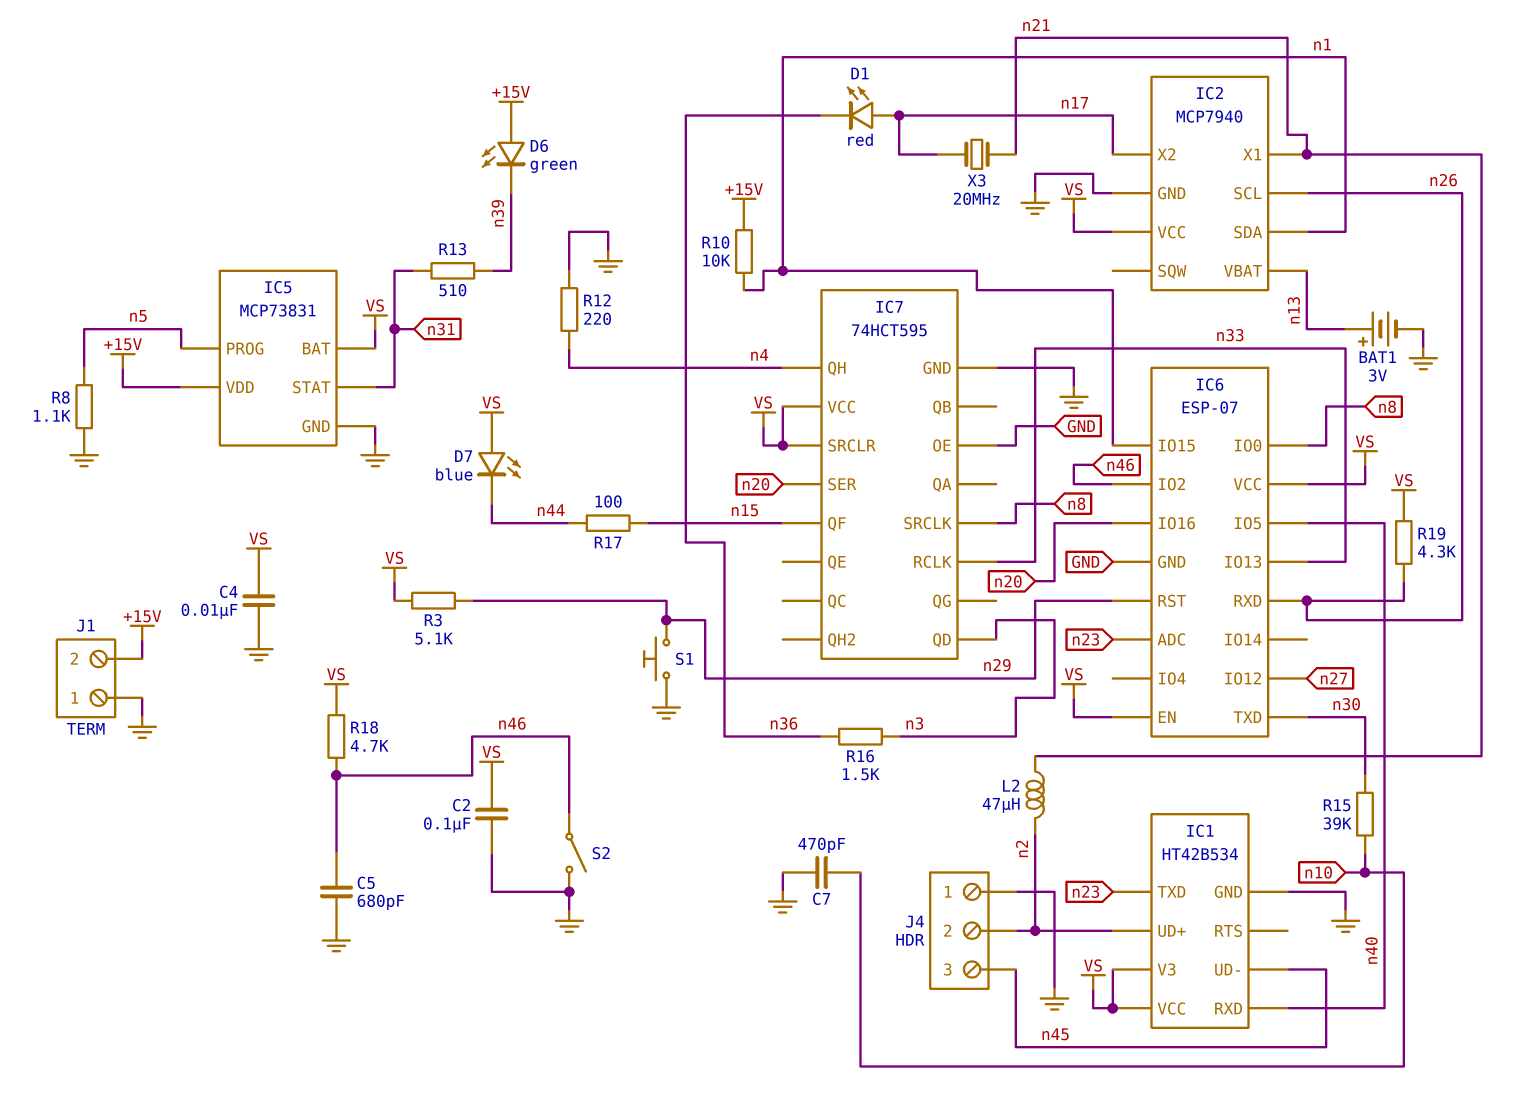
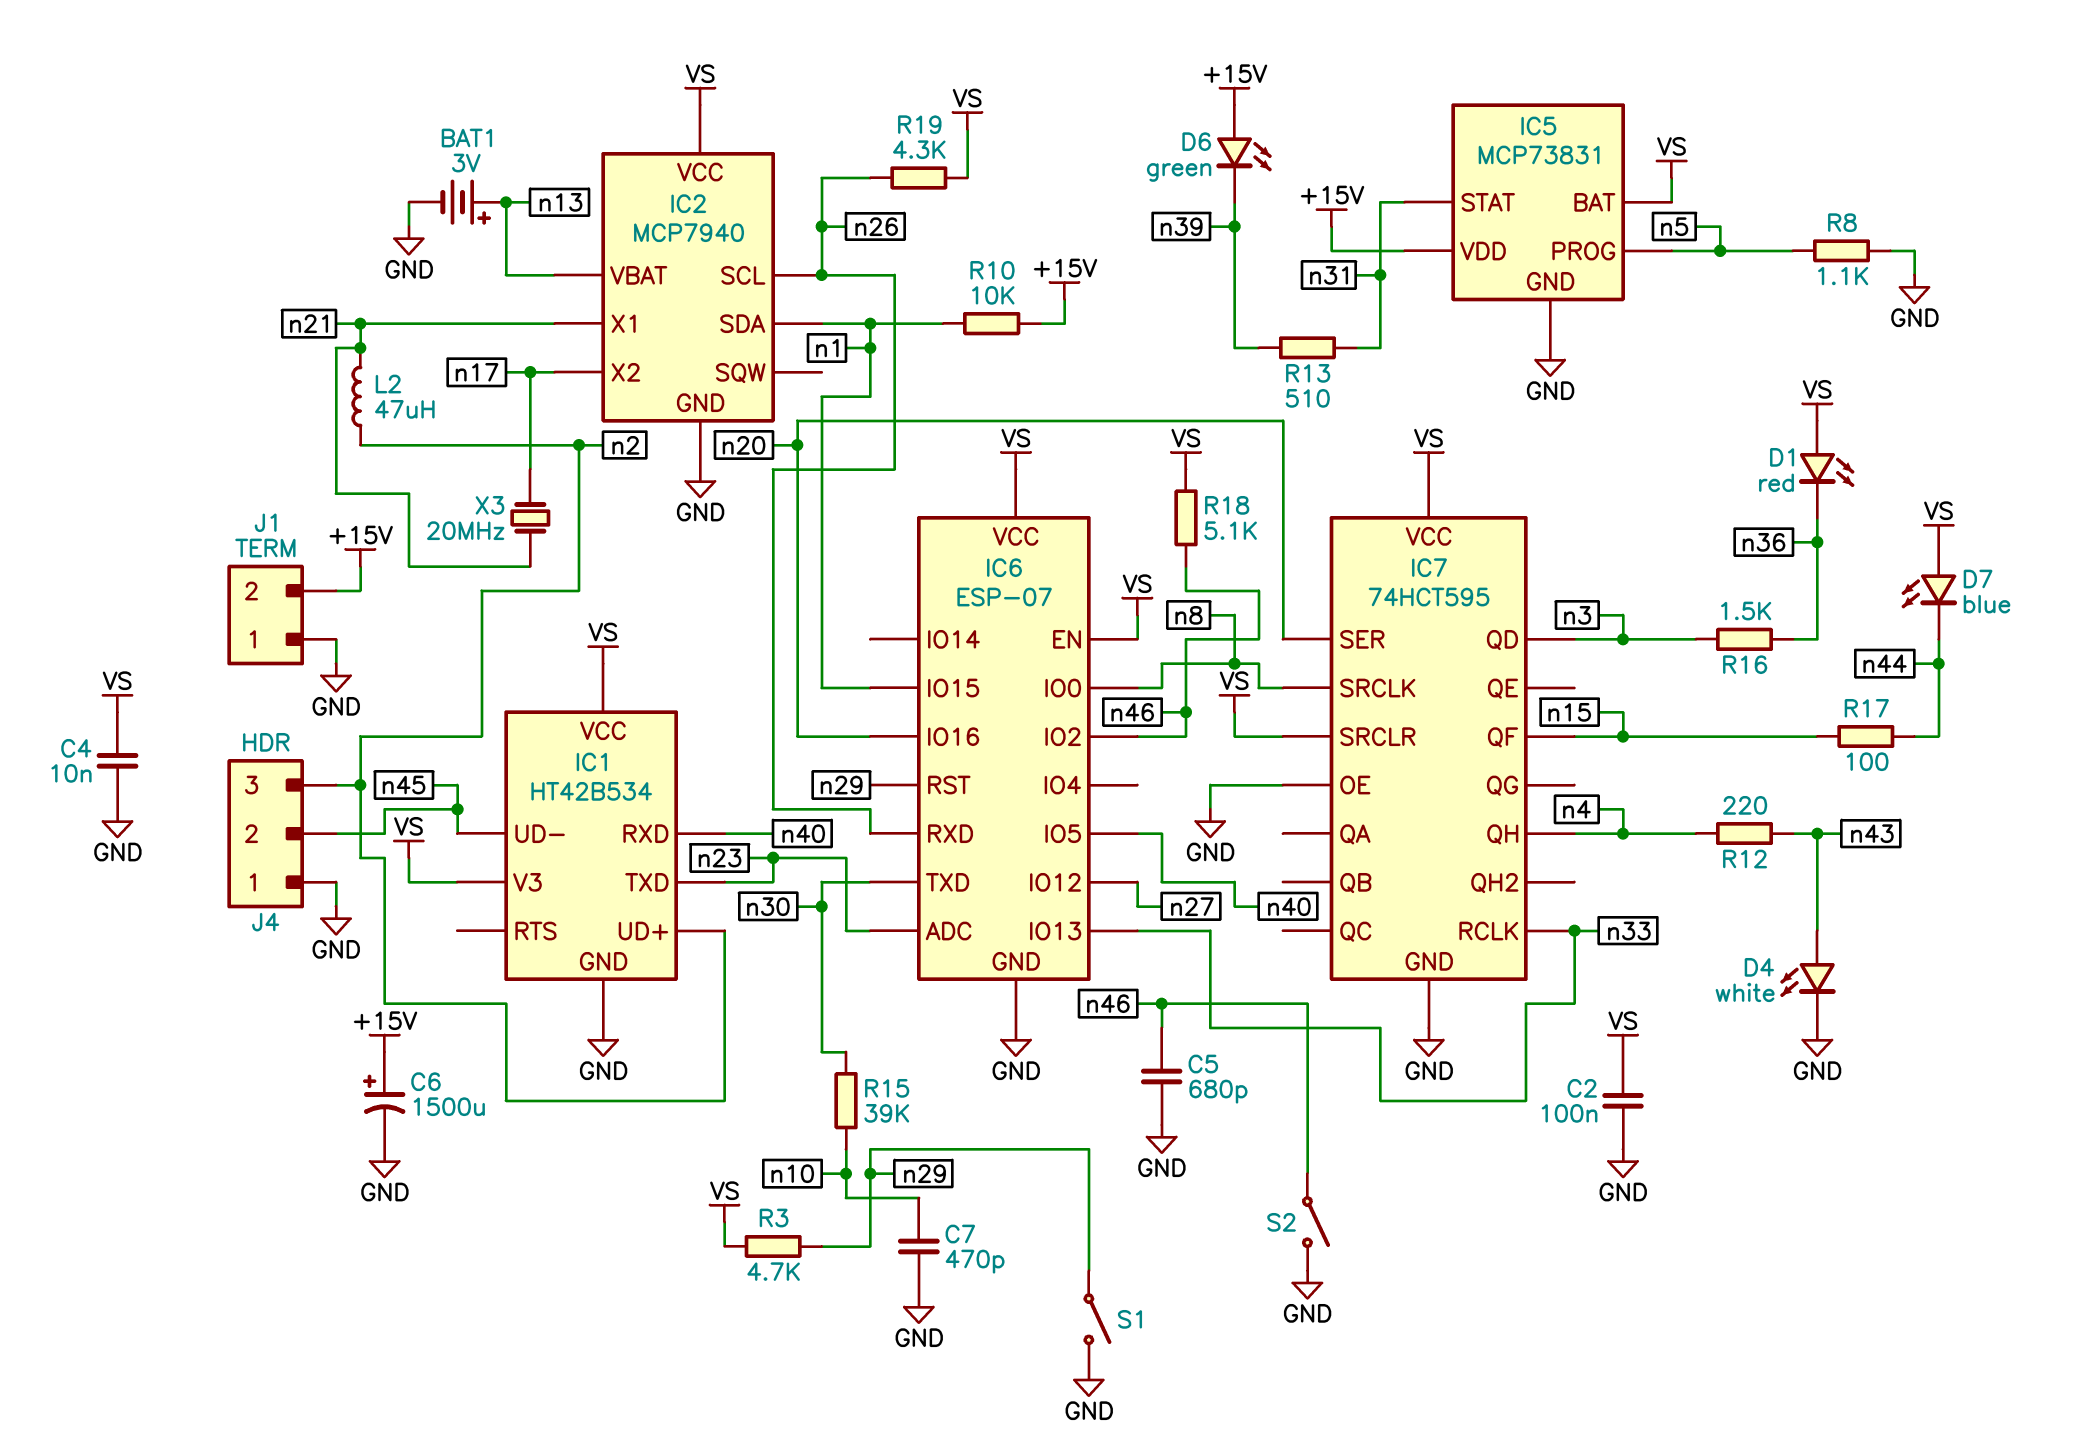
C6: none -> 1500uF (plus +15V, minus GND)
D1: LED red (A n17, K n36) -> LED red (A VS, K n36)
D4: none -> LED white (A n43, K GND)
J4 pin 2: n2 -> n45
J4 pin 3: n45 -> n2
R3: 5.1k (VS, n29) -> 4.7k (VS, n29)
R12: 220 (GND, n4) -> 220 (n4, n43)
R18: 4.7k (VS, n46) -> 5.1k (VS, n46)
S1: button (GND, n29) -> switch (GND, n29)

